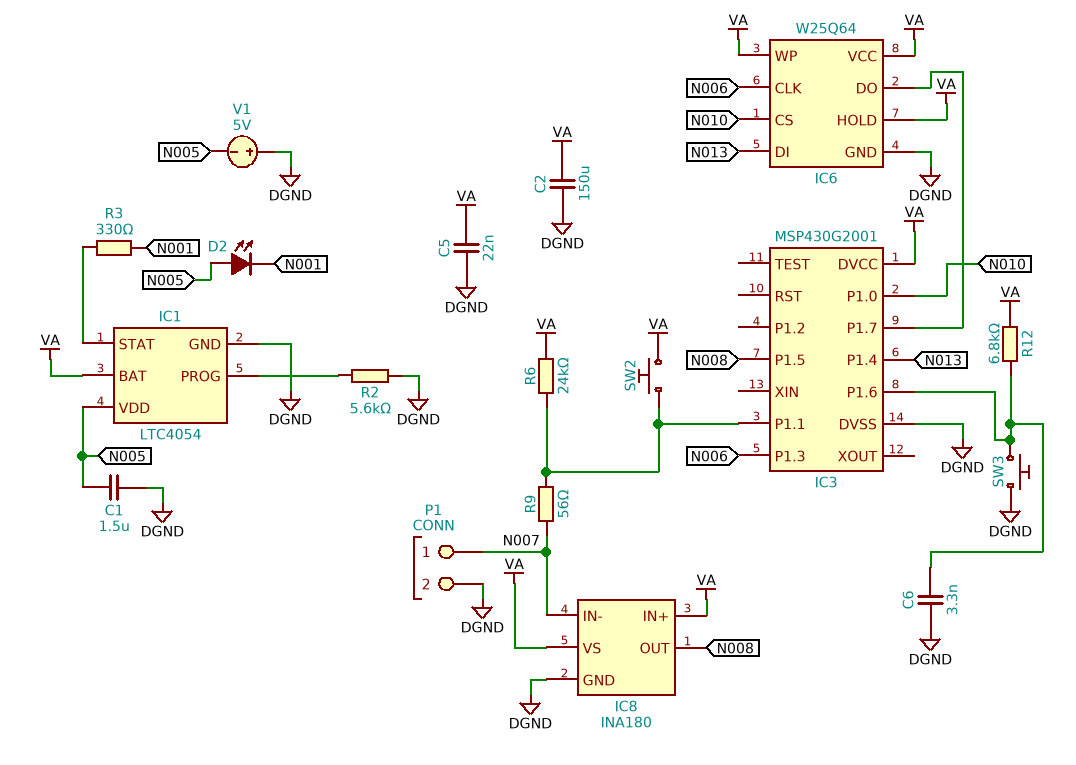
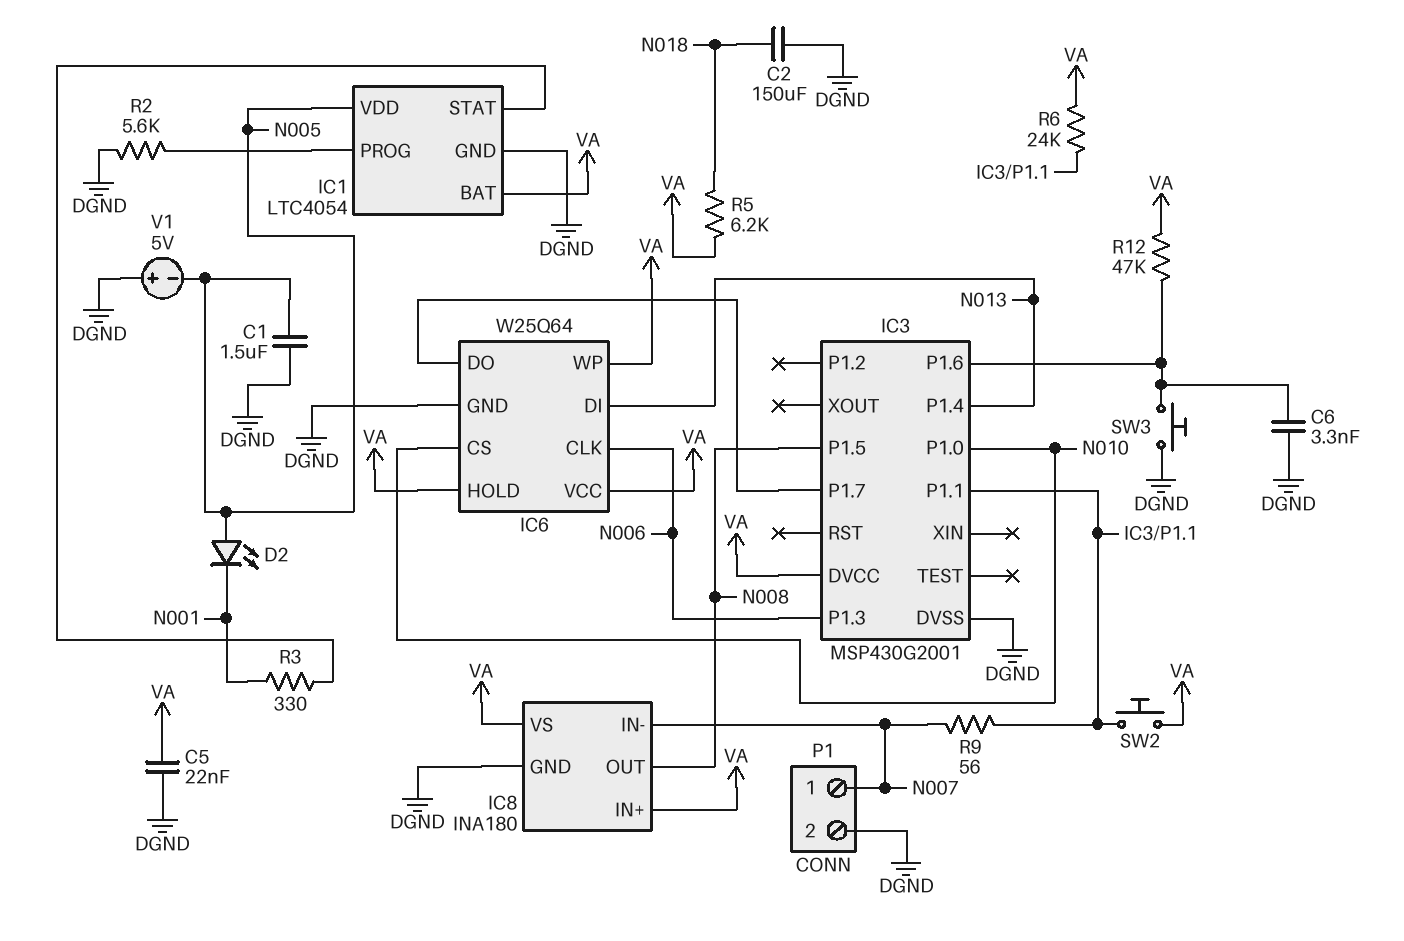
C2: 150uF (DGND, VA) -> 150uF (DGND, N018)
R5: none -> 6.2k (N018, VA)
R12: 6.8k (IC3/P1.6, VA) -> 47k (IC3/P1.6, VA)

